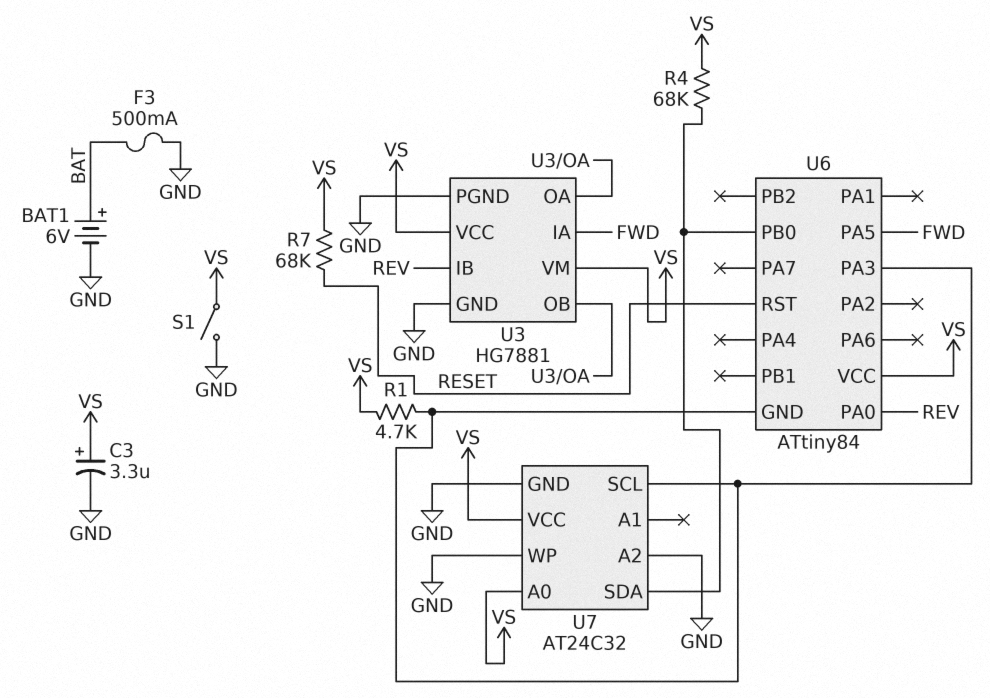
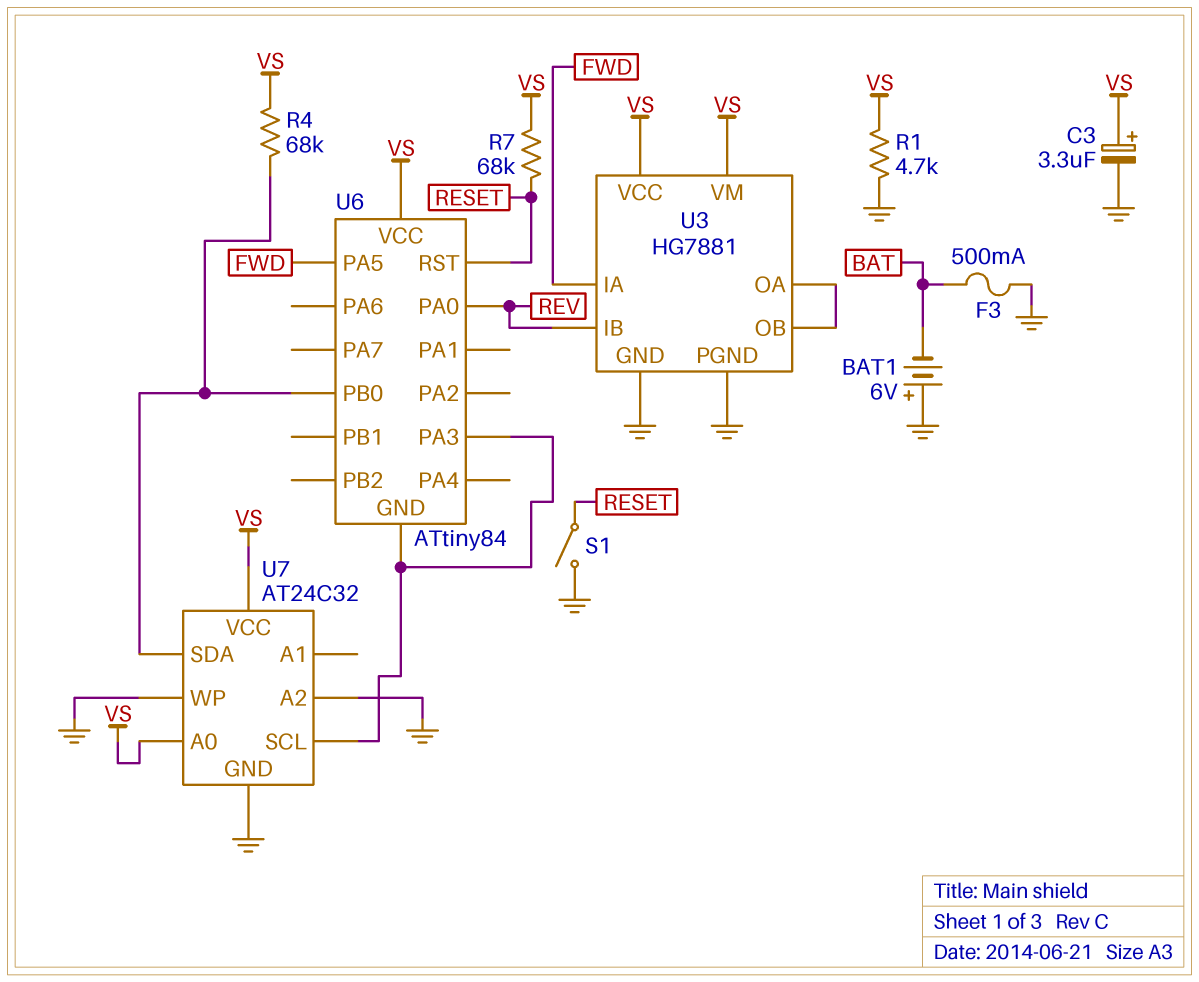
BAT1: 6V (plus BAT, minus GND) -> 6V (plus GND, minus BAT)
R1: 4.7k (U6/GND, VS) -> 4.7k (GND, VS)
S1: switch (GND, VS) -> switch (GND, RESET)

